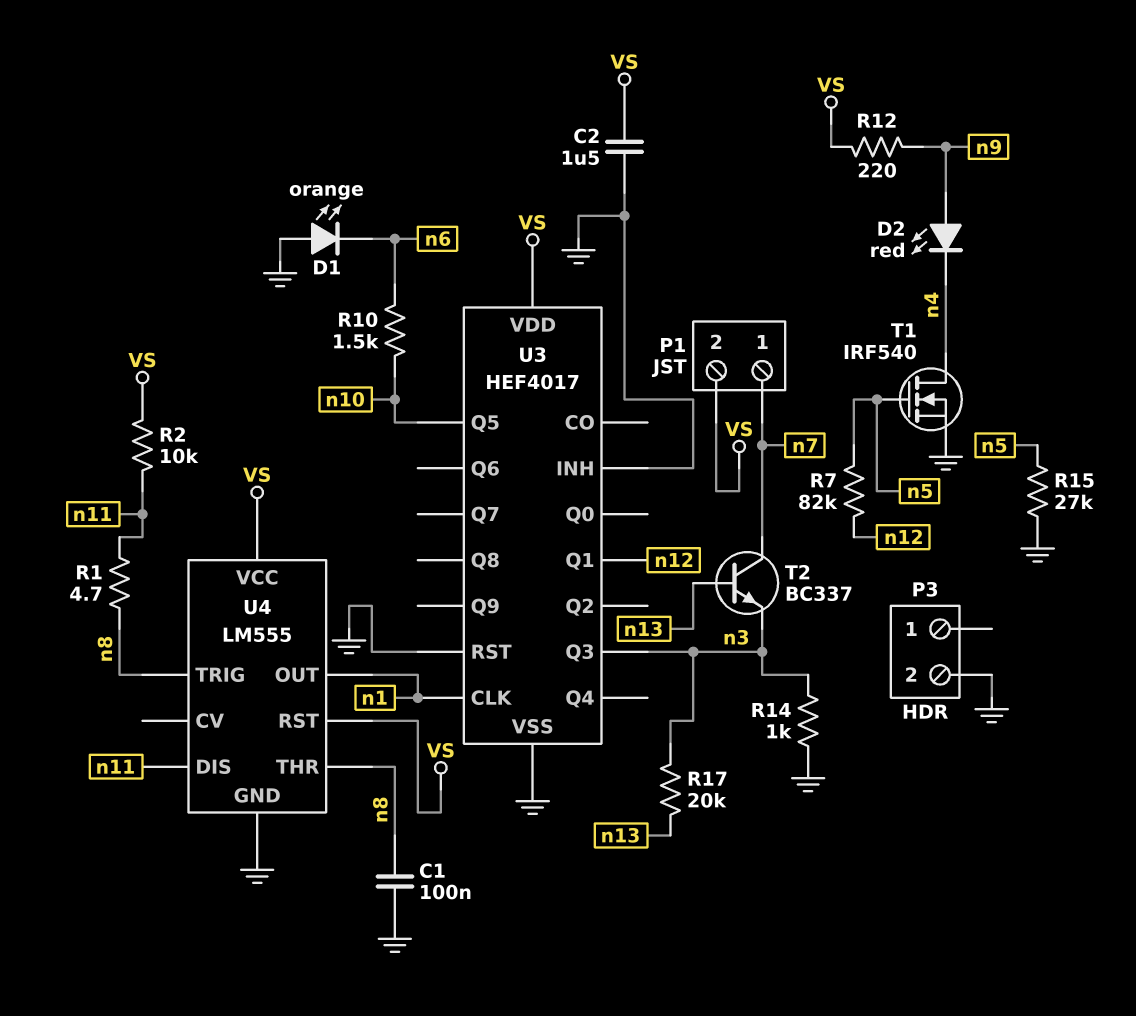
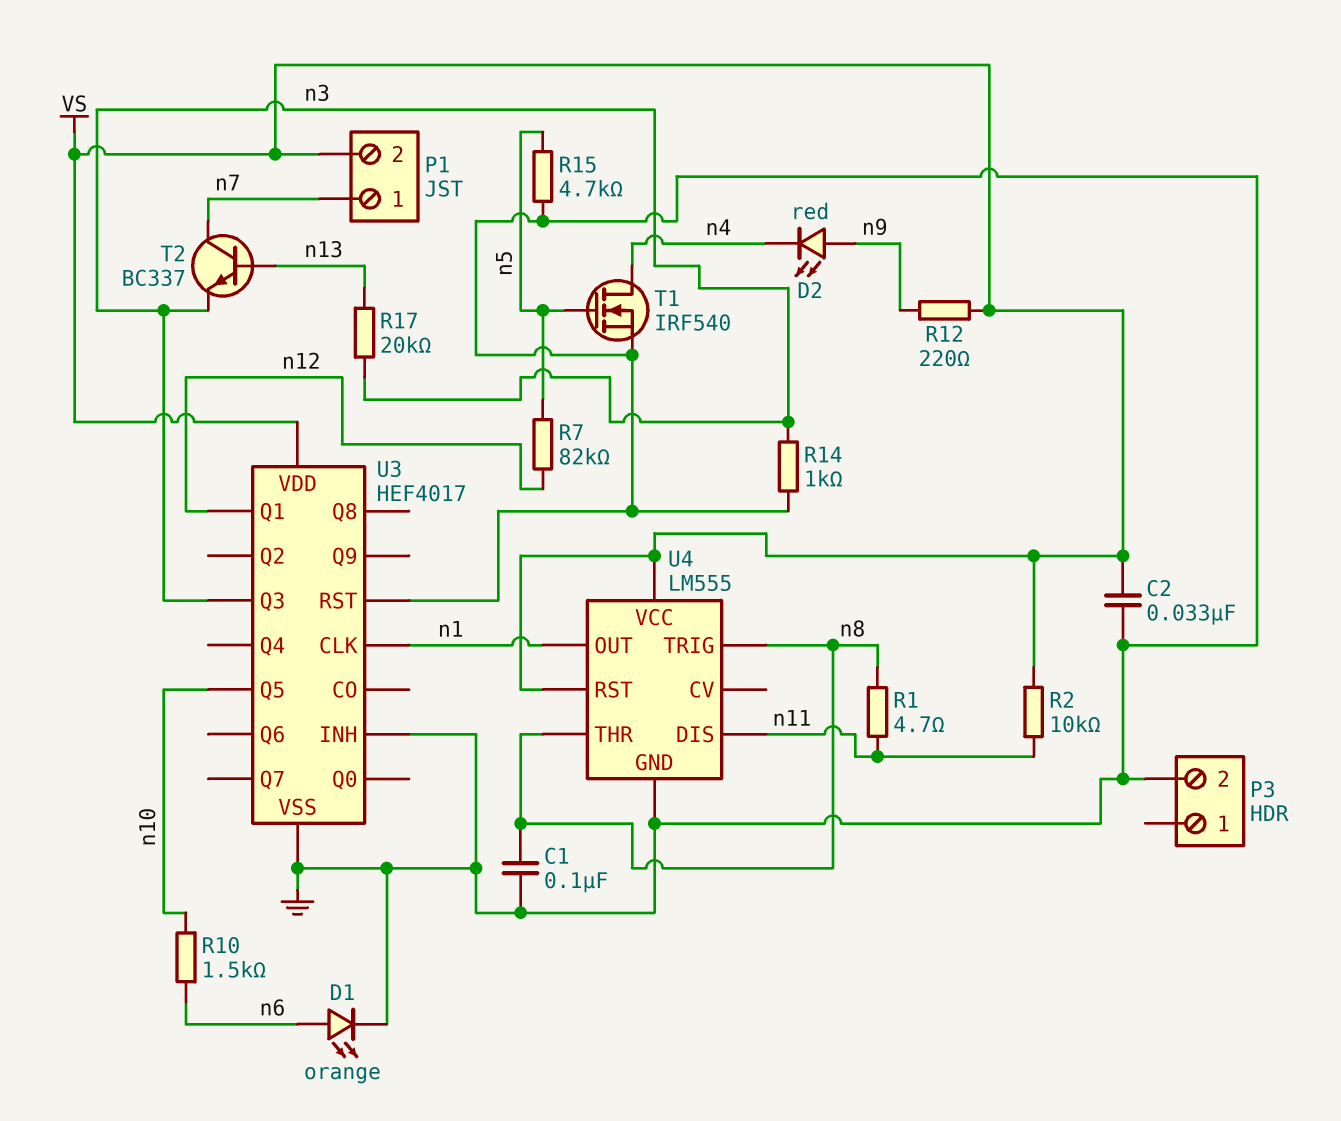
C2: 1.5uF (GND, VS) -> 33nF (GND, VS)
D1: LED orange (A GND, K n6) -> LED orange (A n6, K GND)
R15: 27k (GND, n5) -> 4.7k (GND, n5)

